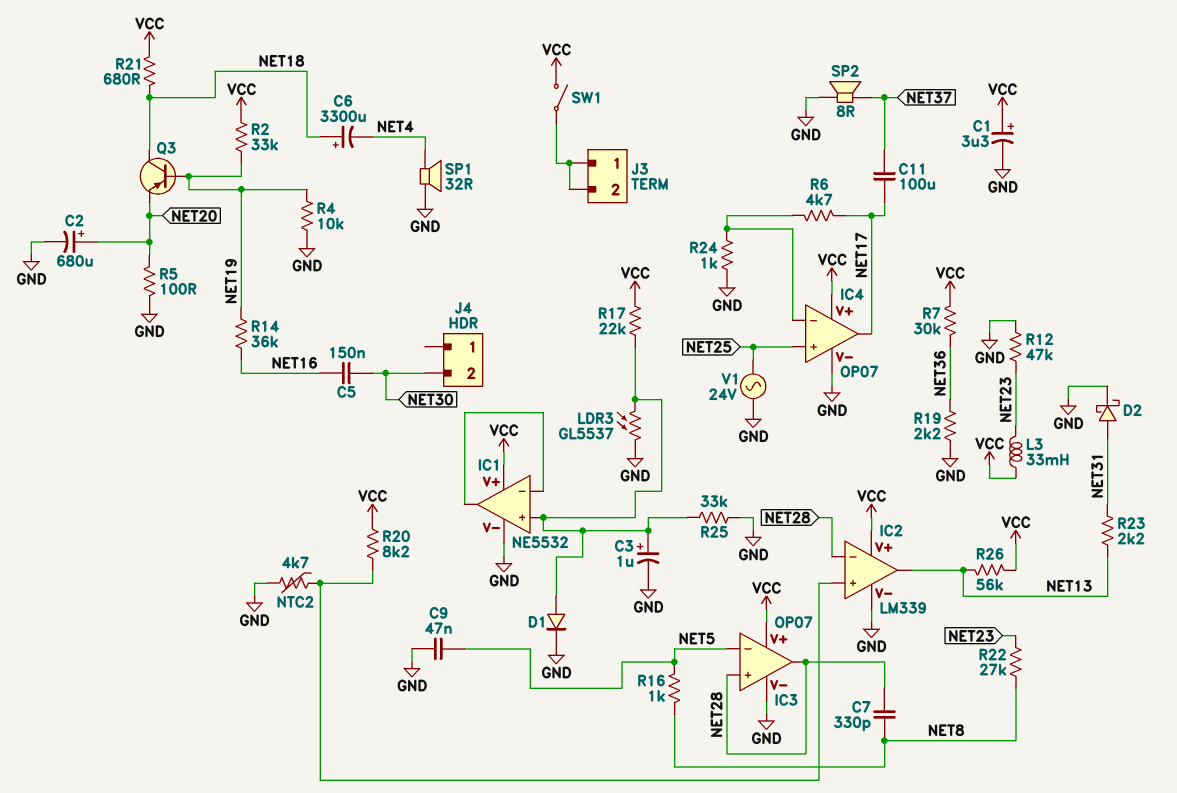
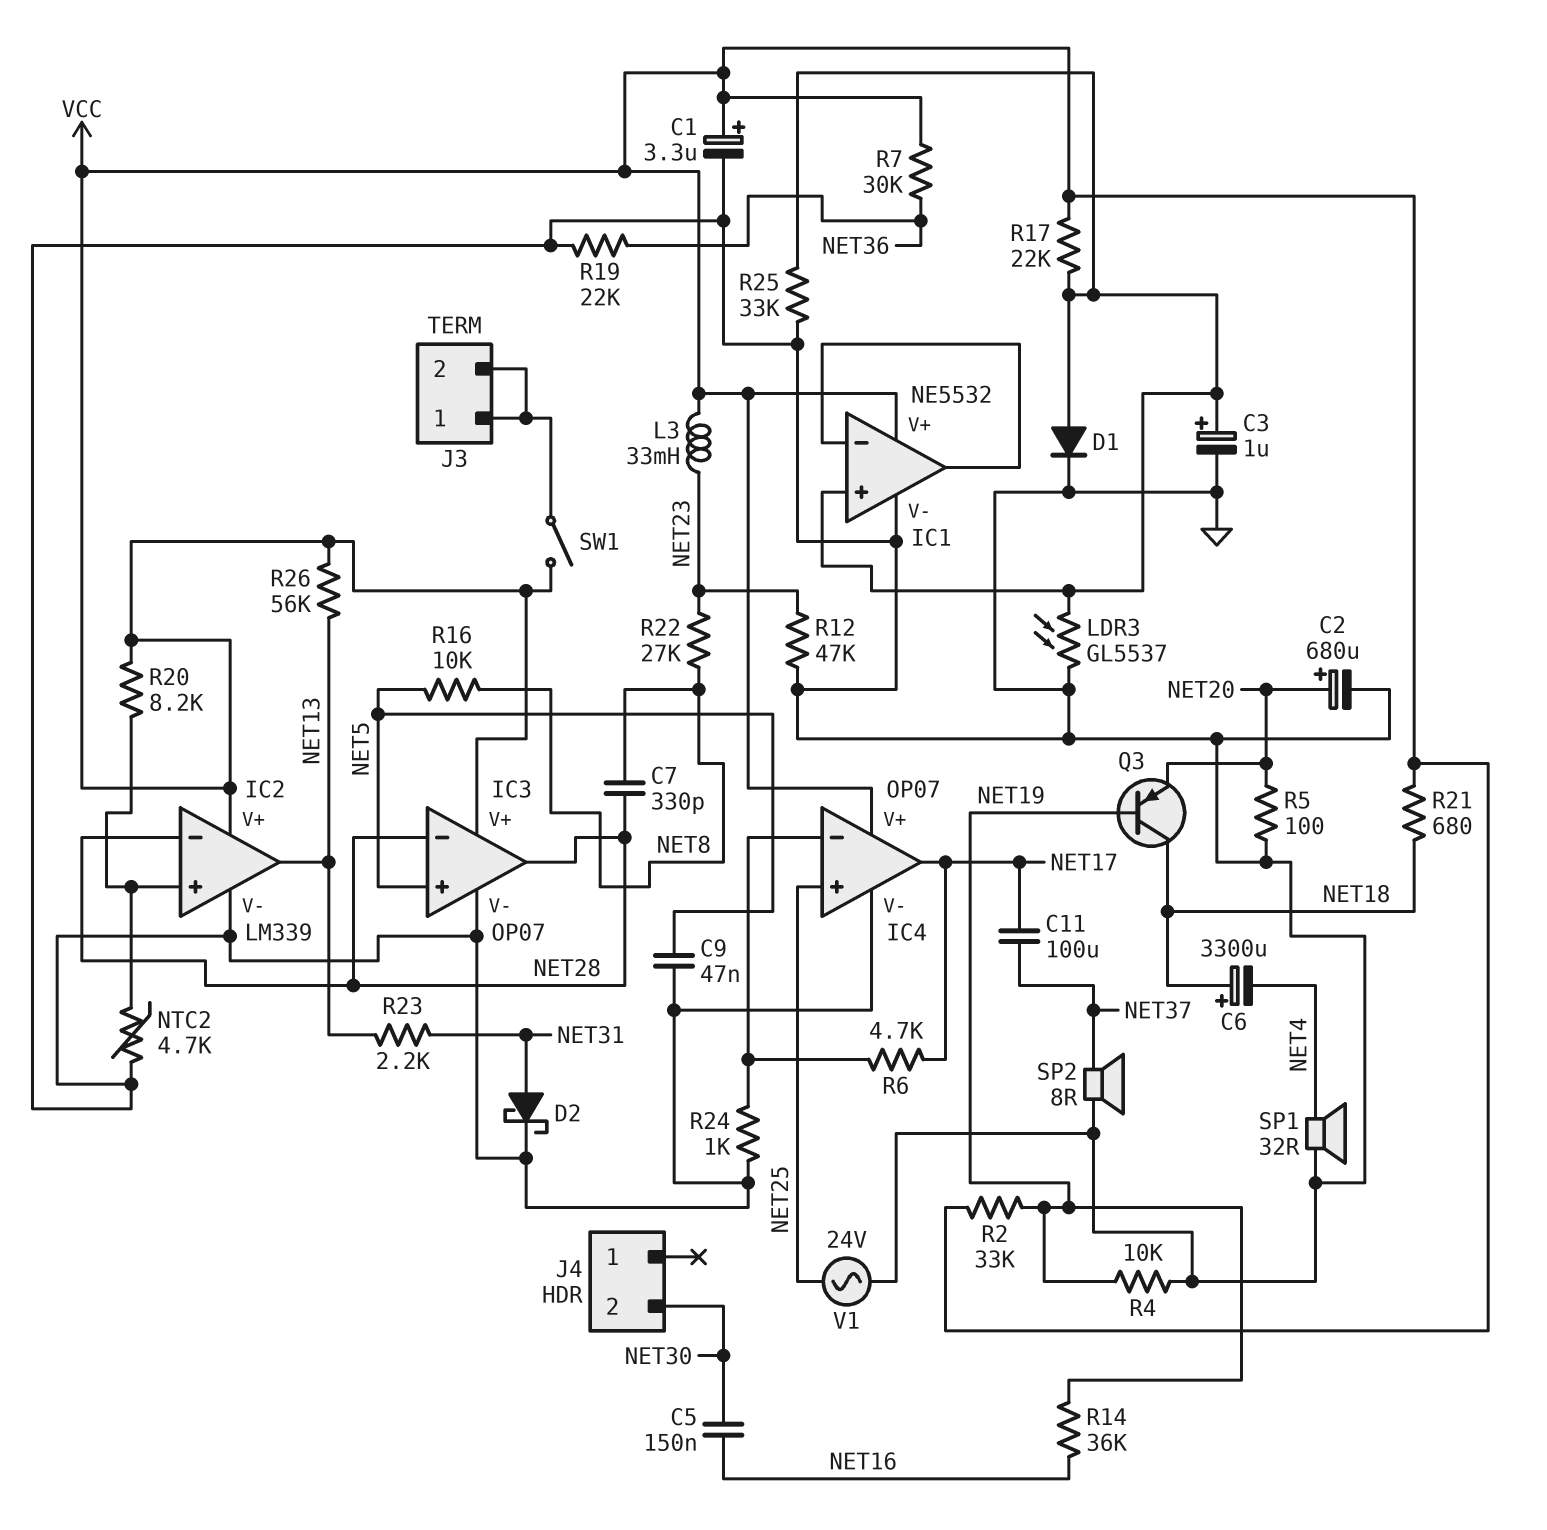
IC3 pin in+: NET28 -> NET5
IC3 pin in-: NET5 -> NET28
R16: 1k (NET5, NET8) -> 10k (NET5, NET8)
R19: 2.2k (GND, NET36) -> 22k (GND, NET36)

